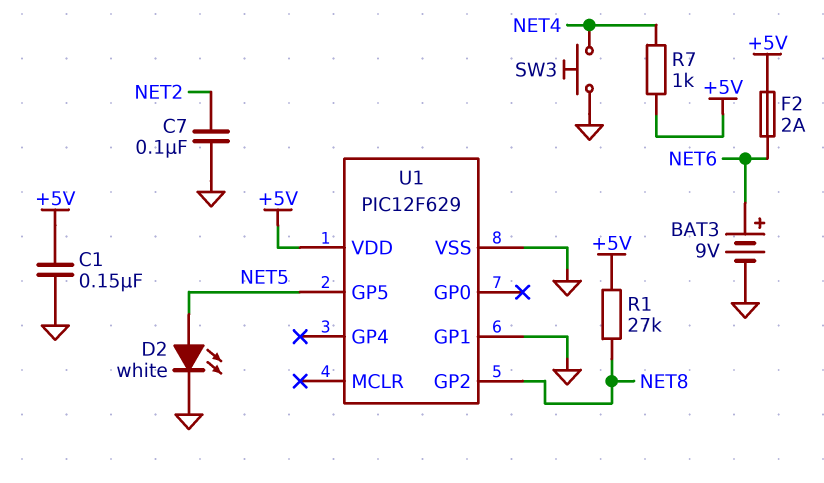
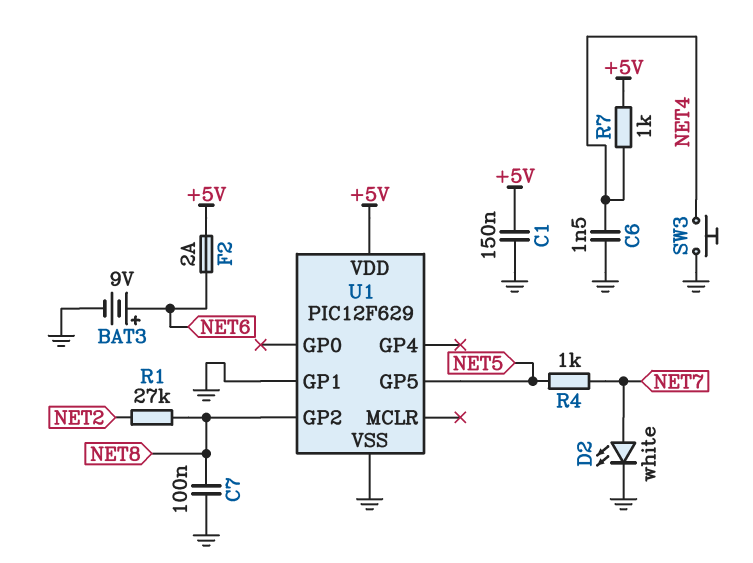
C6: none -> 1.5nF (GND, NET4)
C7: 100nF (GND, NET2) -> 100nF (GND, NET8)
D2: LED white (A NET5, K GND) -> LED white (A NET7, K GND)
R1: 27k (+5V, NET8) -> 27k (NET2, NET8)
R4: none -> 1k (NET5, NET7)

